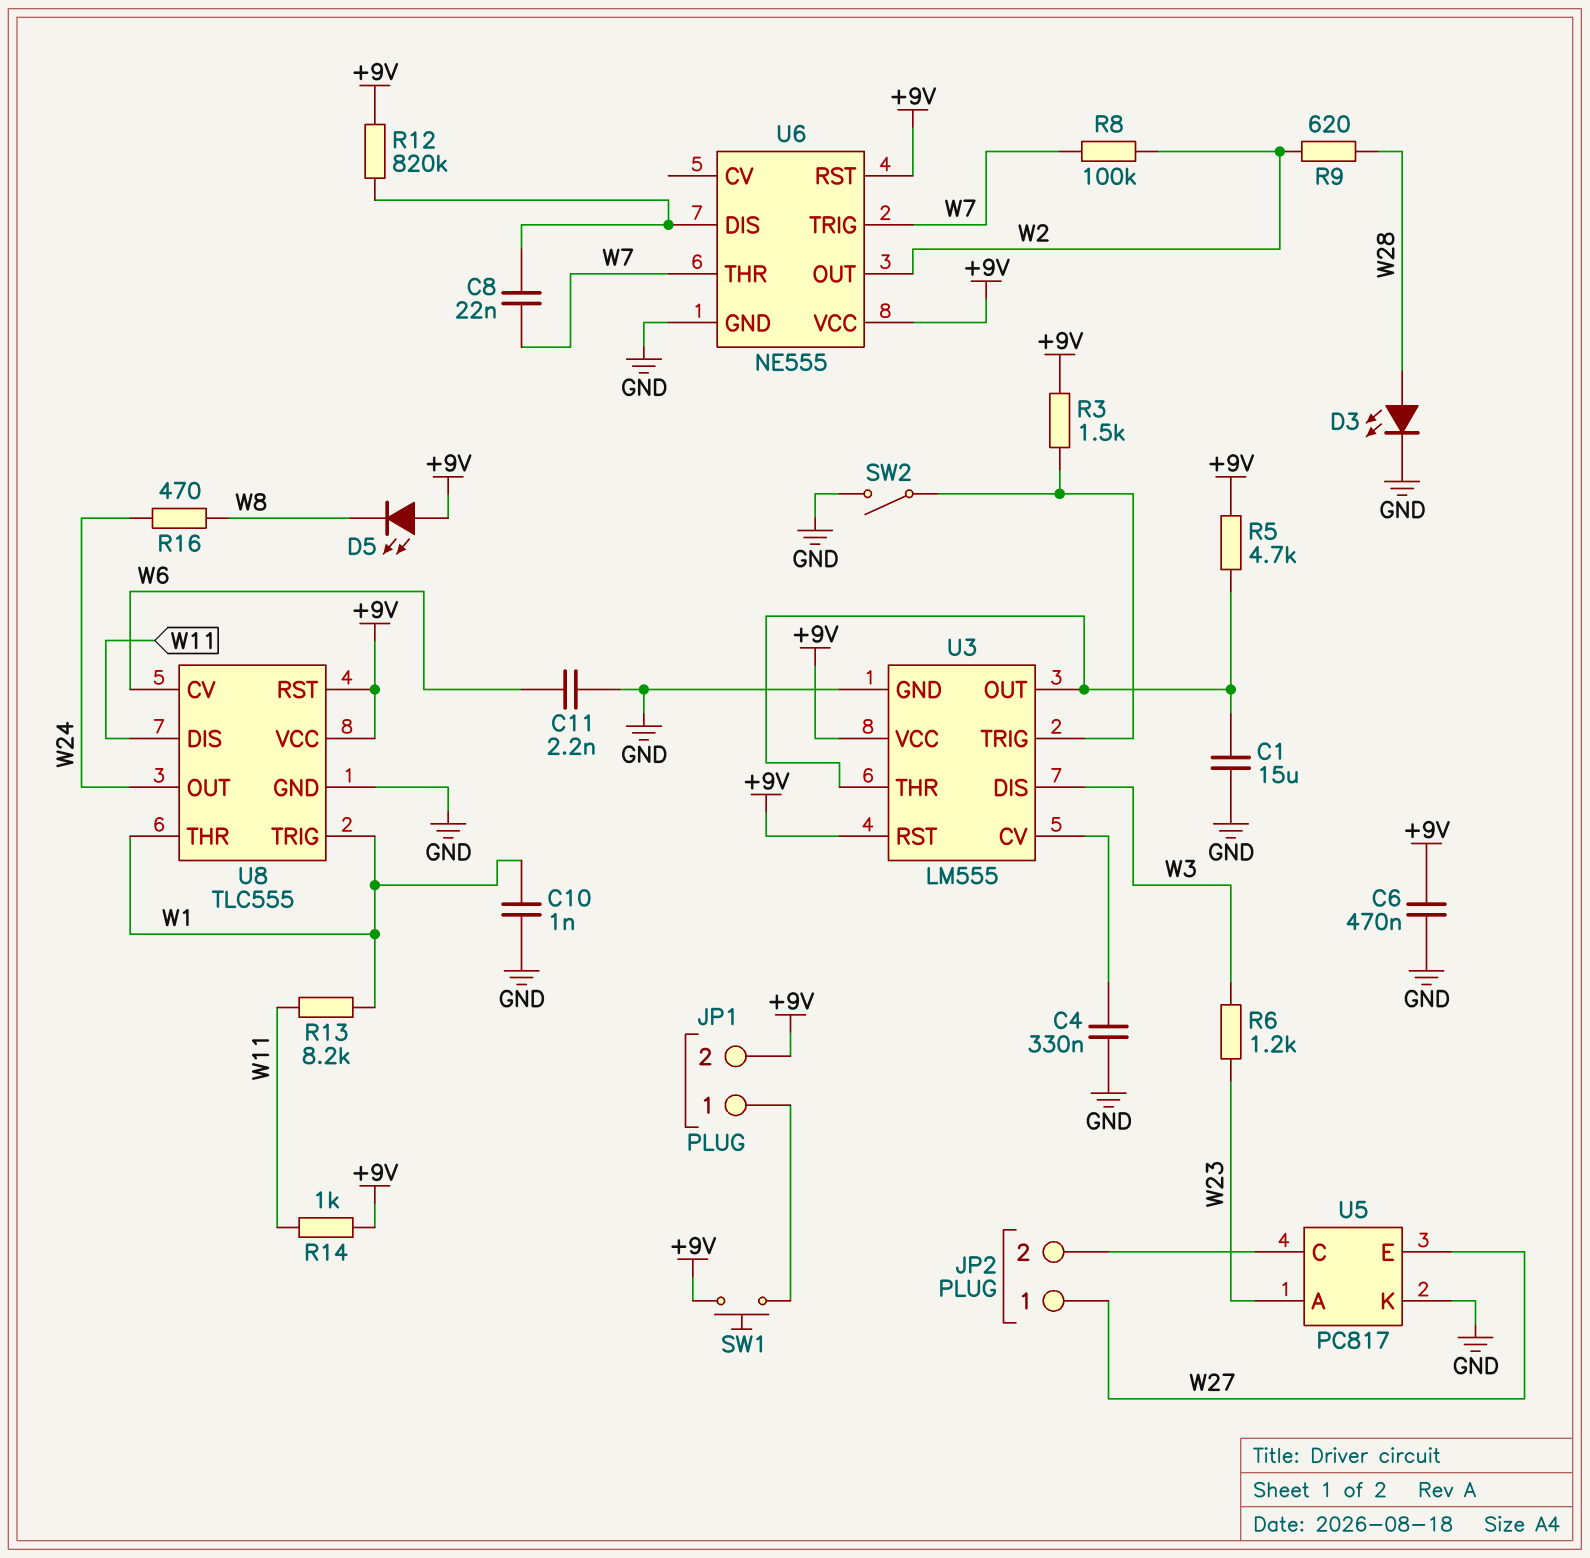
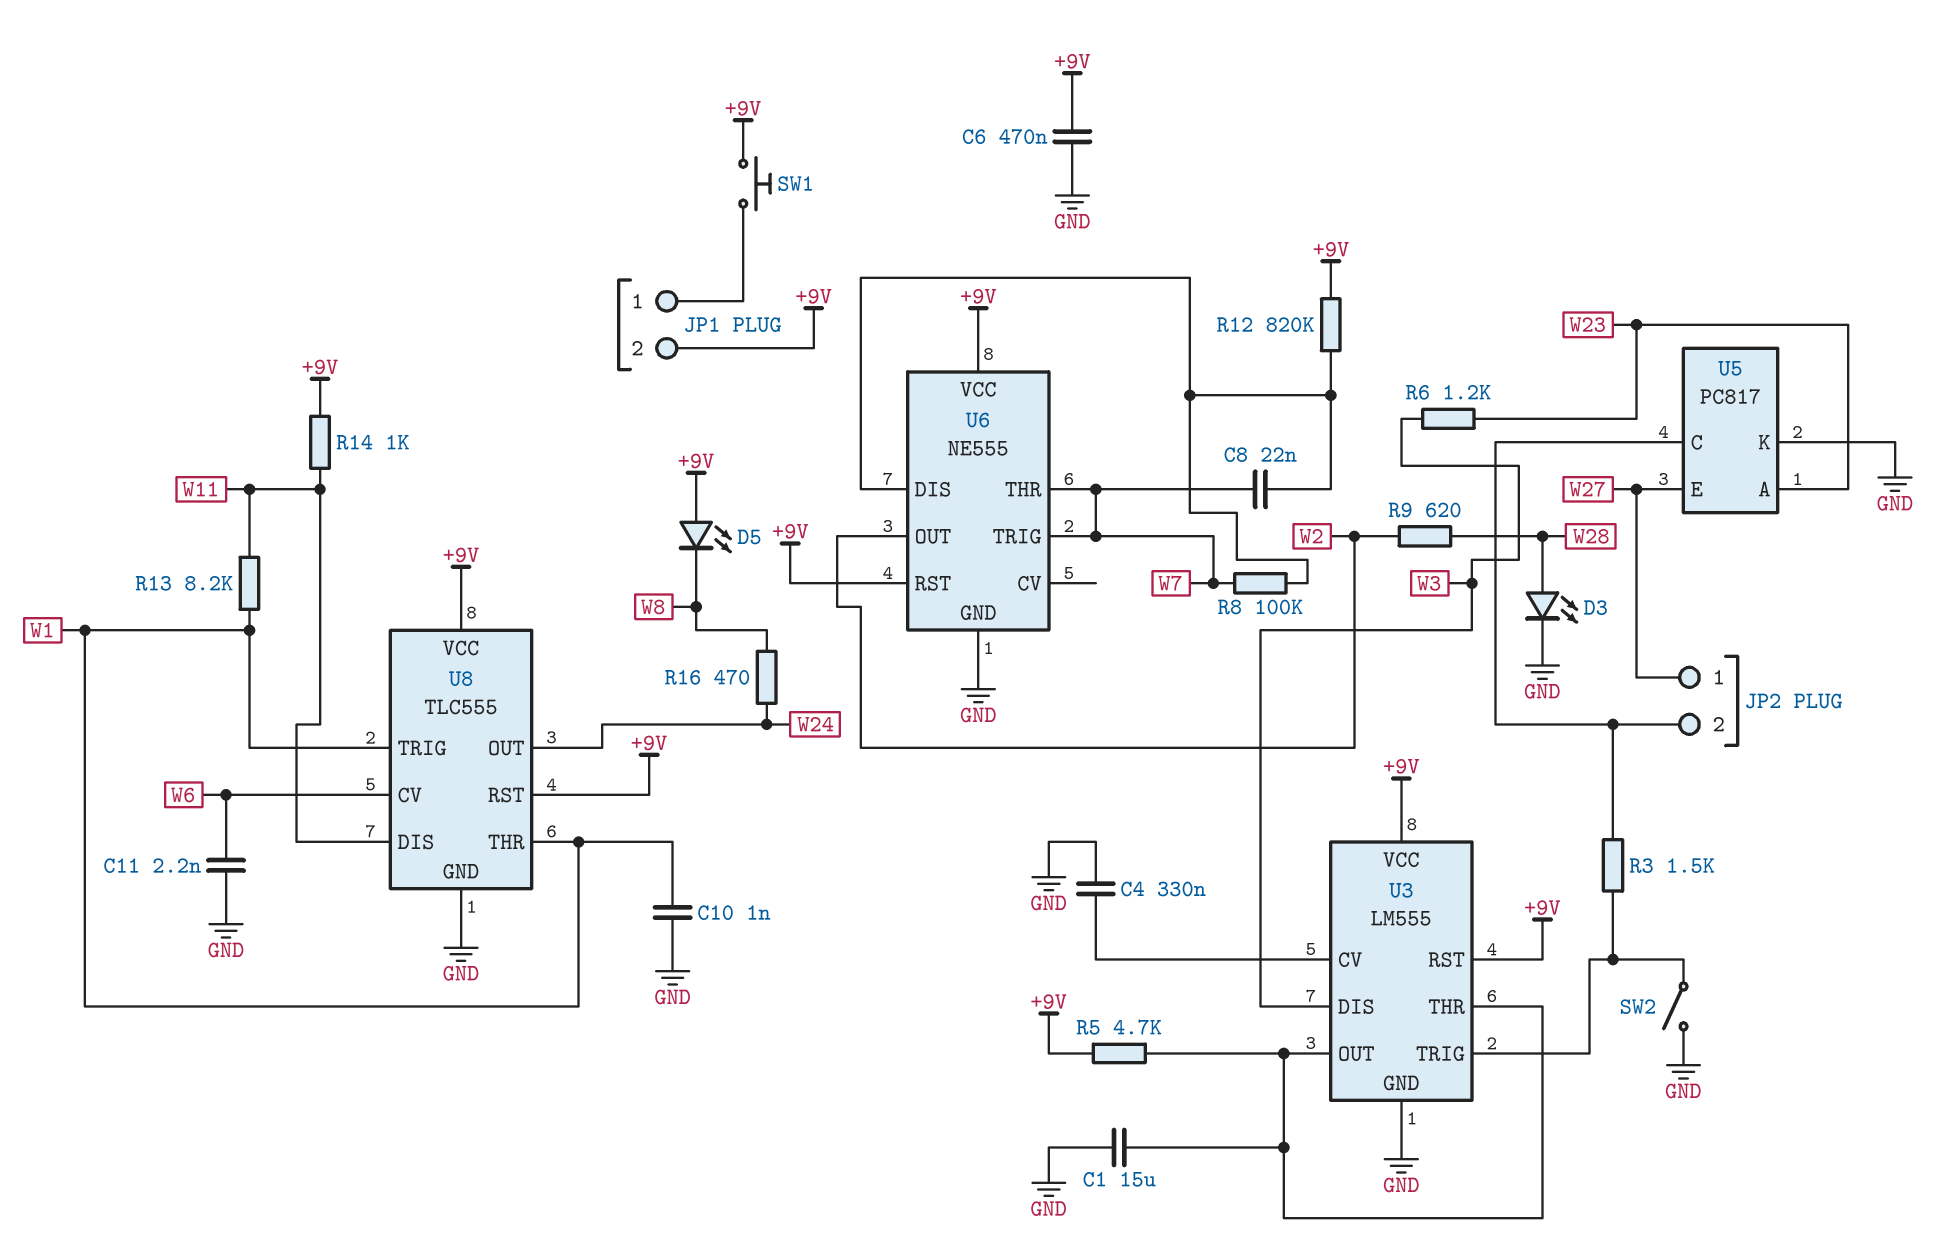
R3: 1.5k (+9V, U3/TRIG) -> 1.5k (JP2/2, U3/TRIG)
R8: 100k (W2, W7) -> 100k (U6/DIS, W7)

